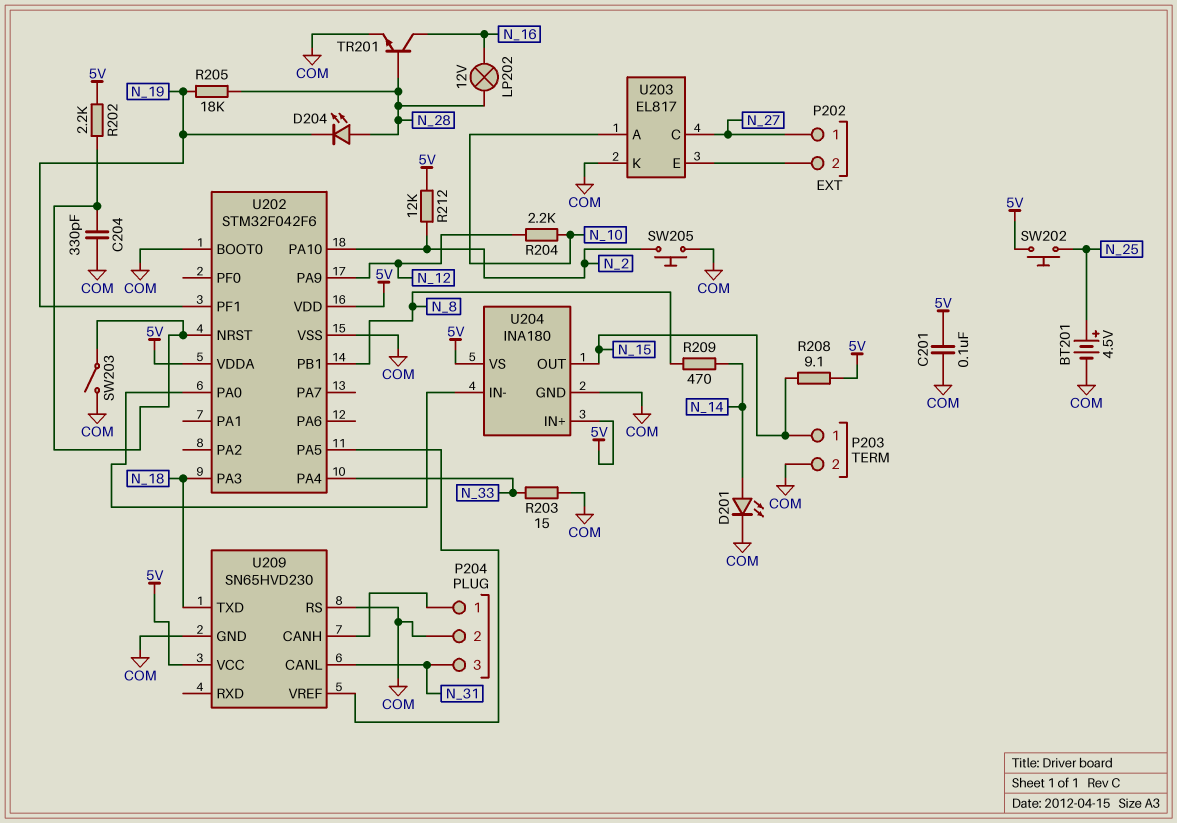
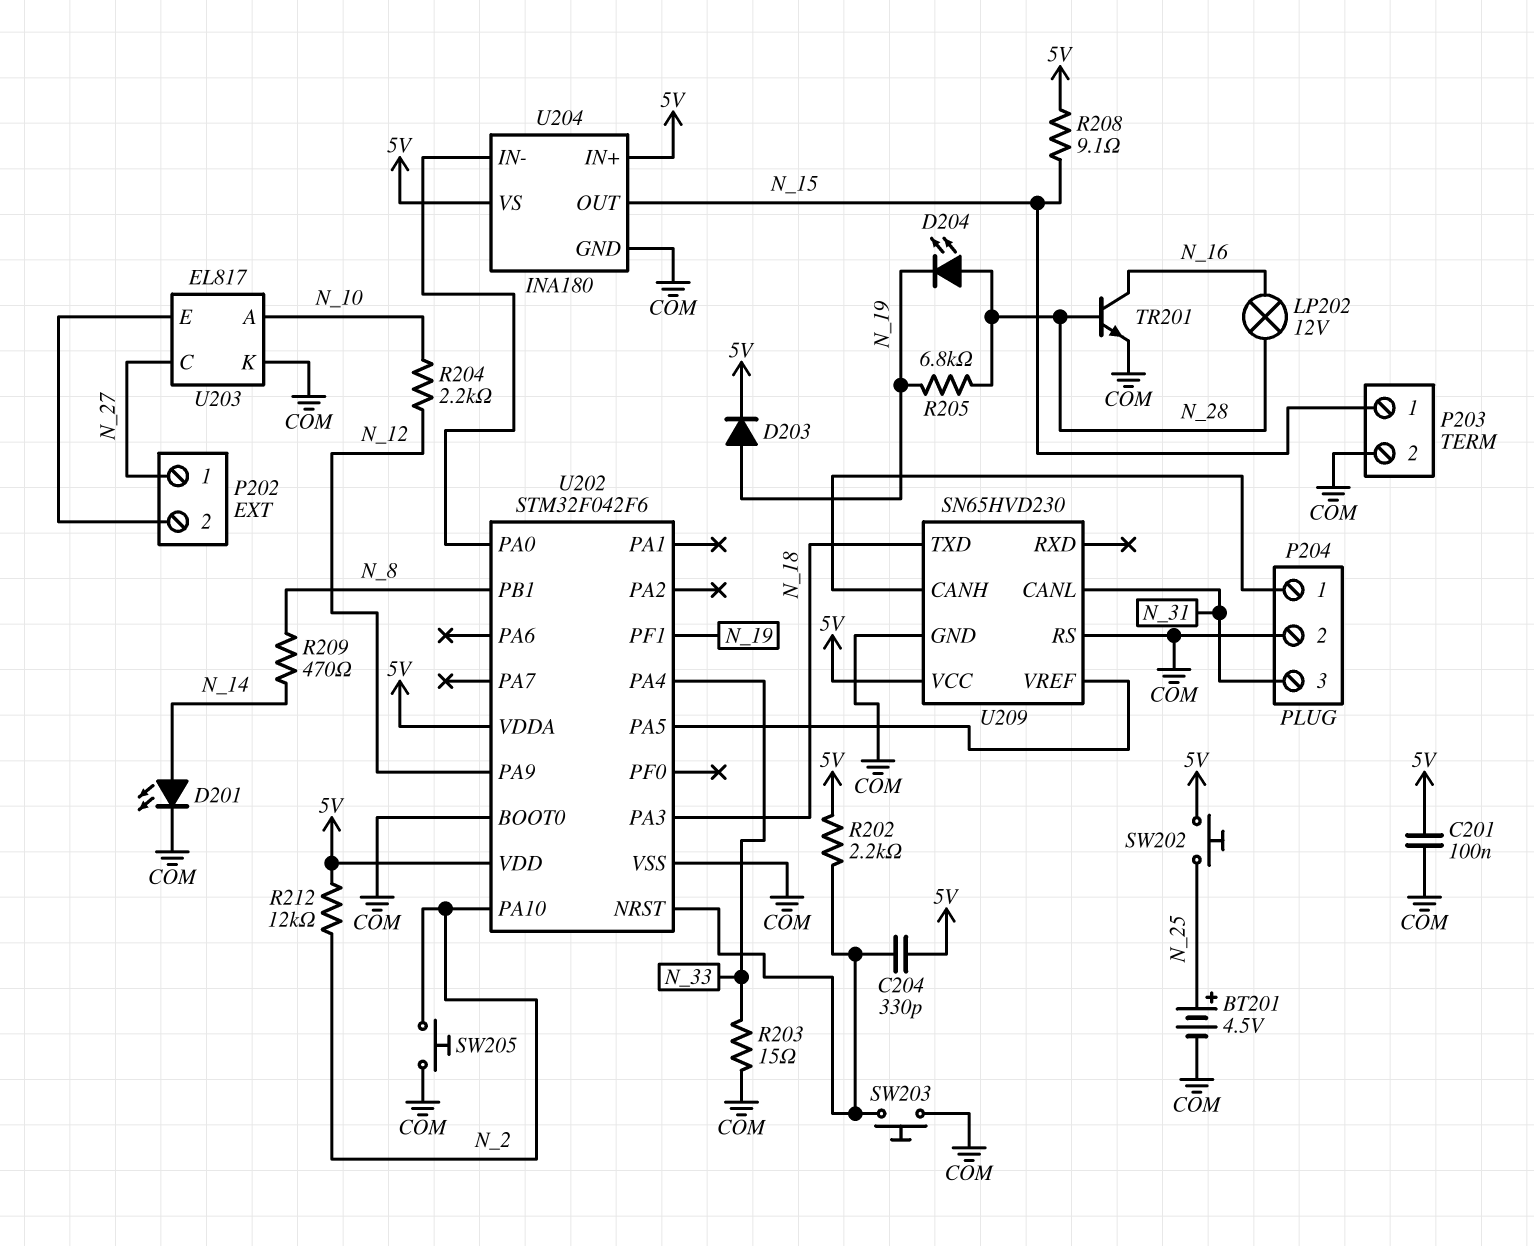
C204: 330pF (COM, U202/NRST) -> 330pF (5V, U202/NRST)
D203: none -> diode (A N_19, K 5V)
R205: 18k (N_19, N_28) -> 6.8k (N_19, N_28)
SW203: switch (COM, U202/NRST) -> button (COM, U202/NRST)

